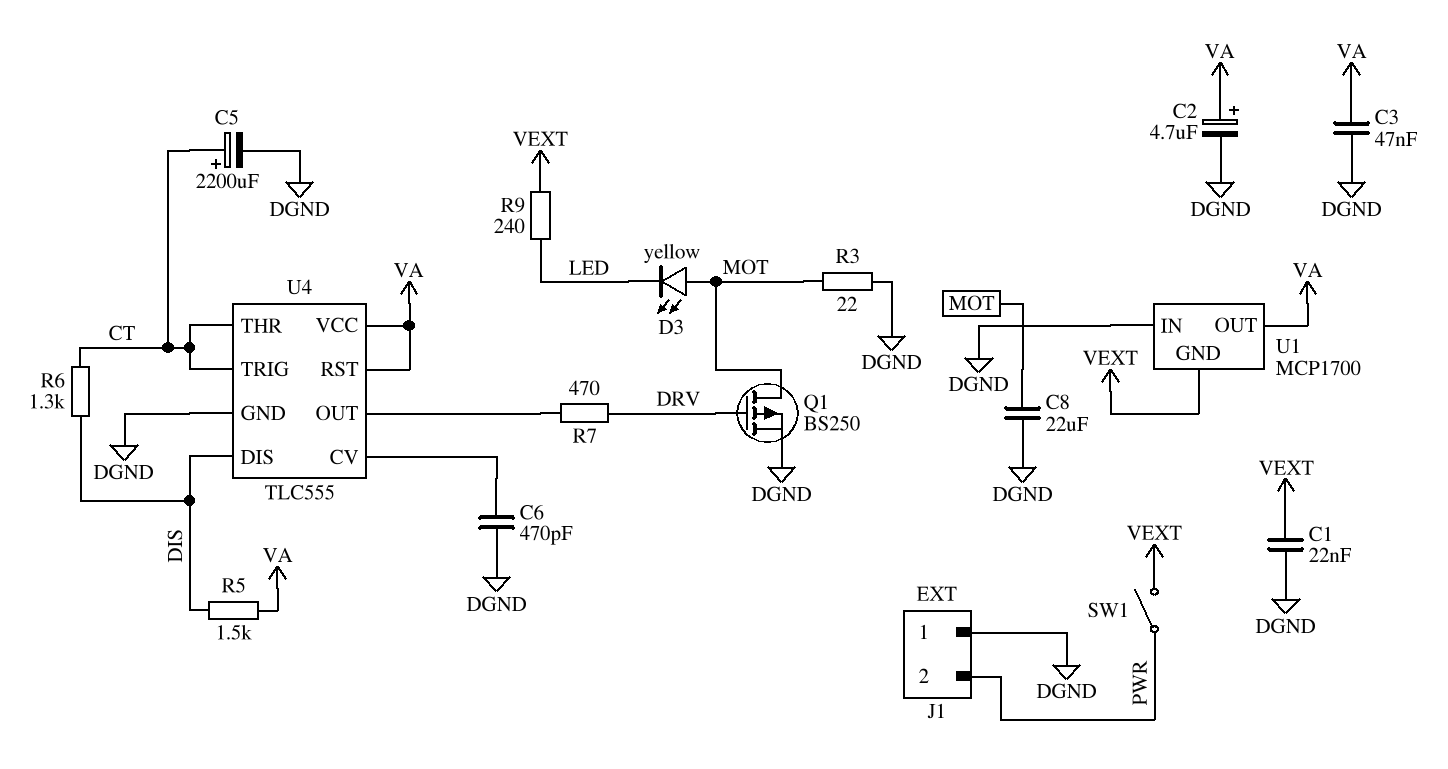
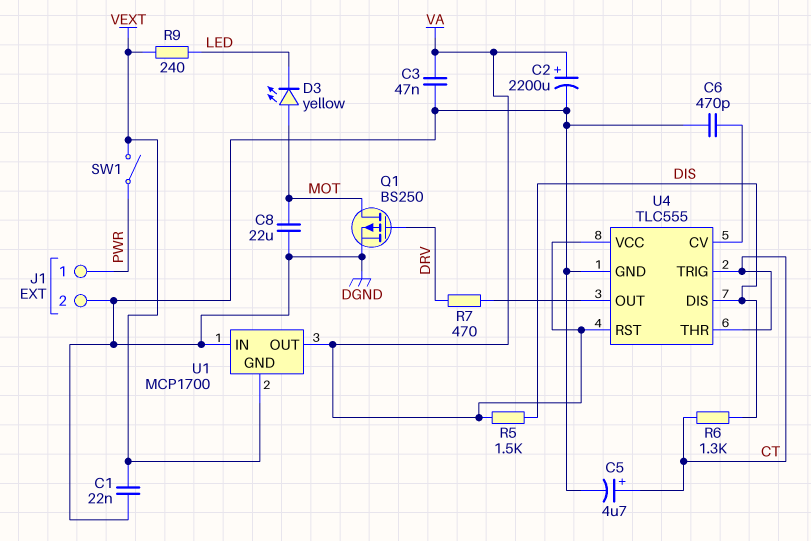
C2: 4.7uF (plus VA, minus DGND) -> 2200uF (plus VA, minus DGND)
C5: 2200uF (plus CT, minus DGND) -> 4.7uF (plus CT, minus DGND)
J1 pin 1: DGND -> PWR
J1 pin 2: PWR -> DGND
R3: 22 (DGND, MOT) -> none

